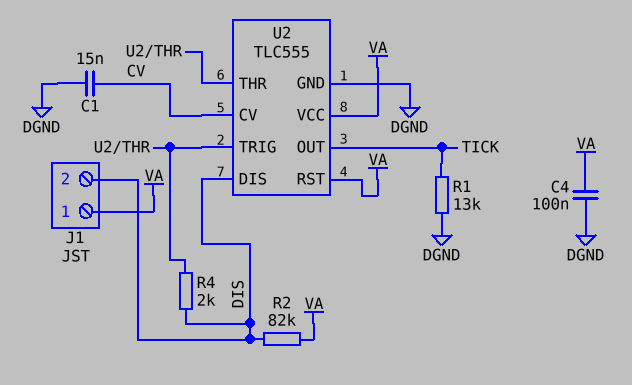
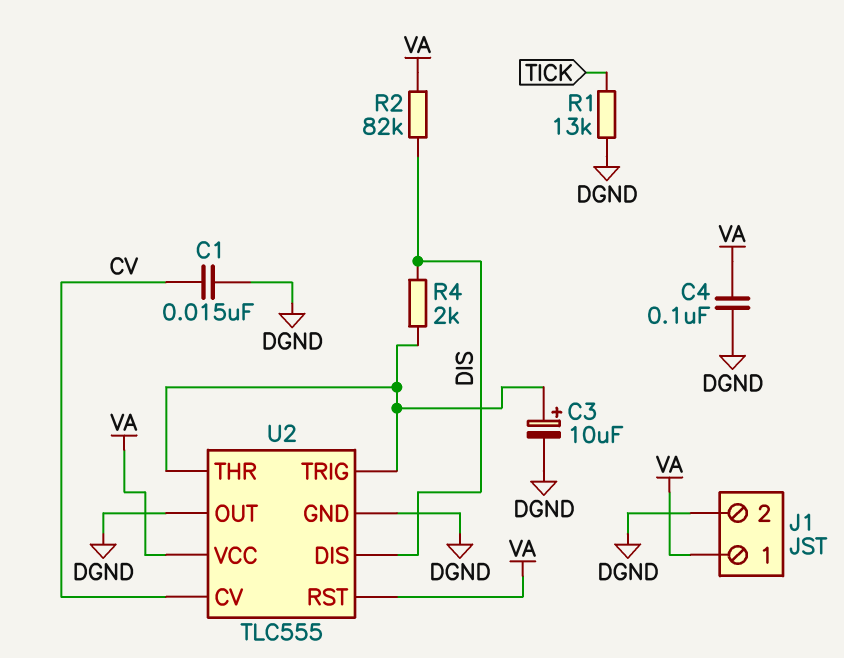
C3: none -> 10uF (plus U2/THR, minus DGND)
J1 pin 2: DIS -> DGND
U2 pin OUT: TICK -> DGND

